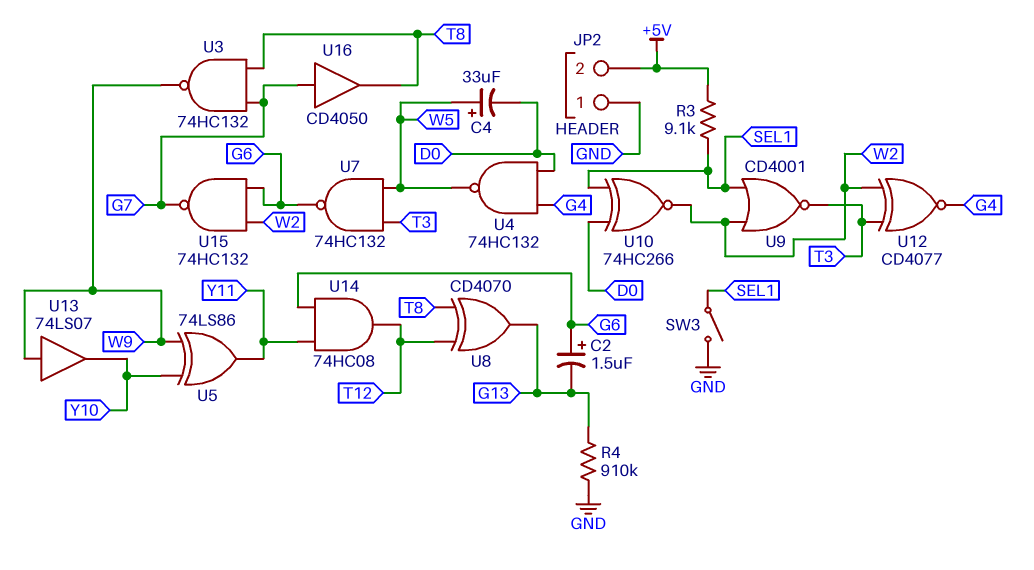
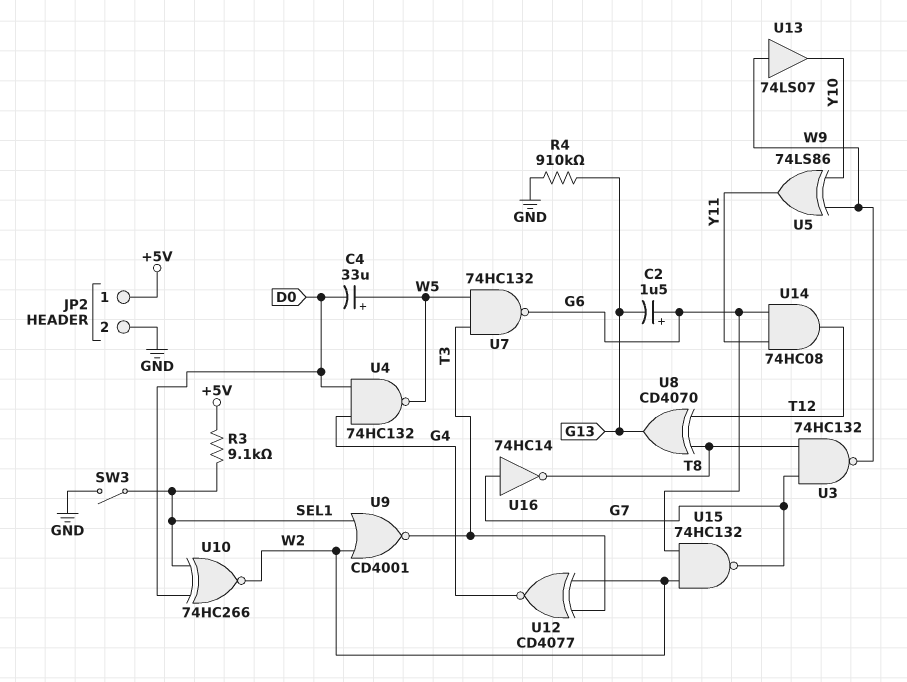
JP2 pin 1: GND -> +5V
JP2 pin 2: +5V -> GND
U16: buffer CD4050 (in G7, out T8) -> NOT 74HC14 (in G7, out T8)

